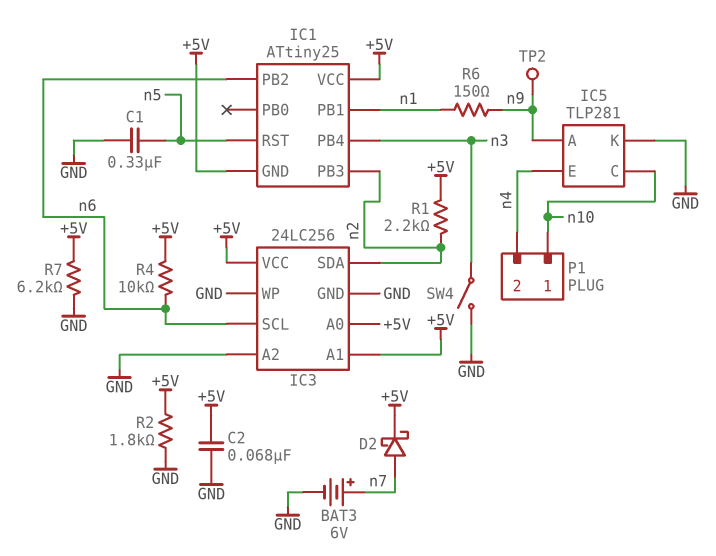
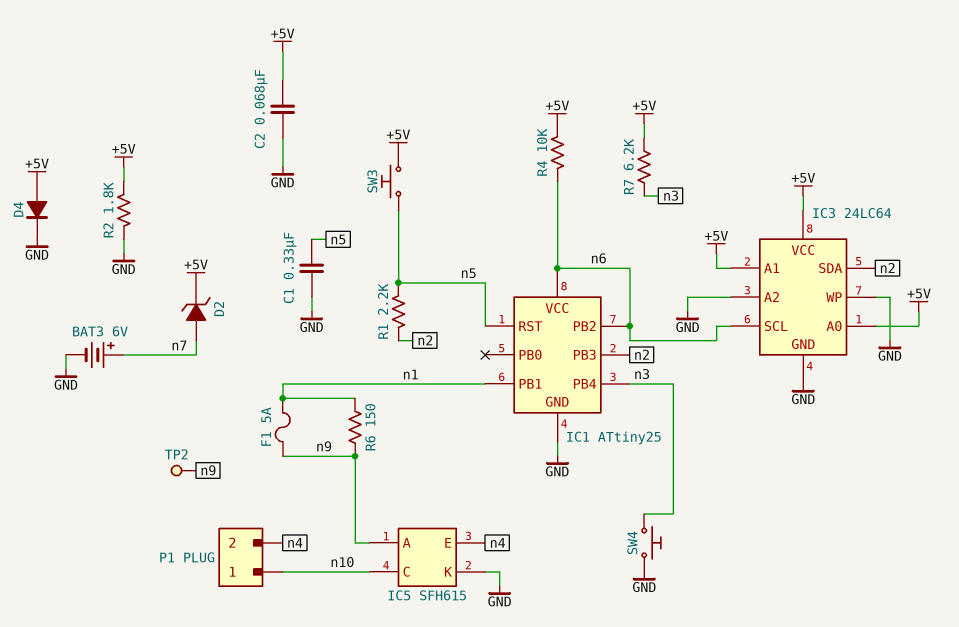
D2: schottky (A n7, K +5V) -> zener (A n7, K +5V)
D4: none -> diode (A +5V, K GND)
F1: none -> 5A (n1, n9)
IC1 pin GND: +5V -> GND
IC1 pin VCC: +5V -> n6
IC3: 24LC256 -> 24LC64
IC5: TLP281 -> SFH615
R1: 2.2k (+5V, n2) -> 2.2k (n2, n5)
R7: 6.2k (+5V, GND) -> 6.2k (+5V, n3)
SW3: none -> button (+5V, n5)
SW4: switch (GND, n3) -> button (GND, n3)

